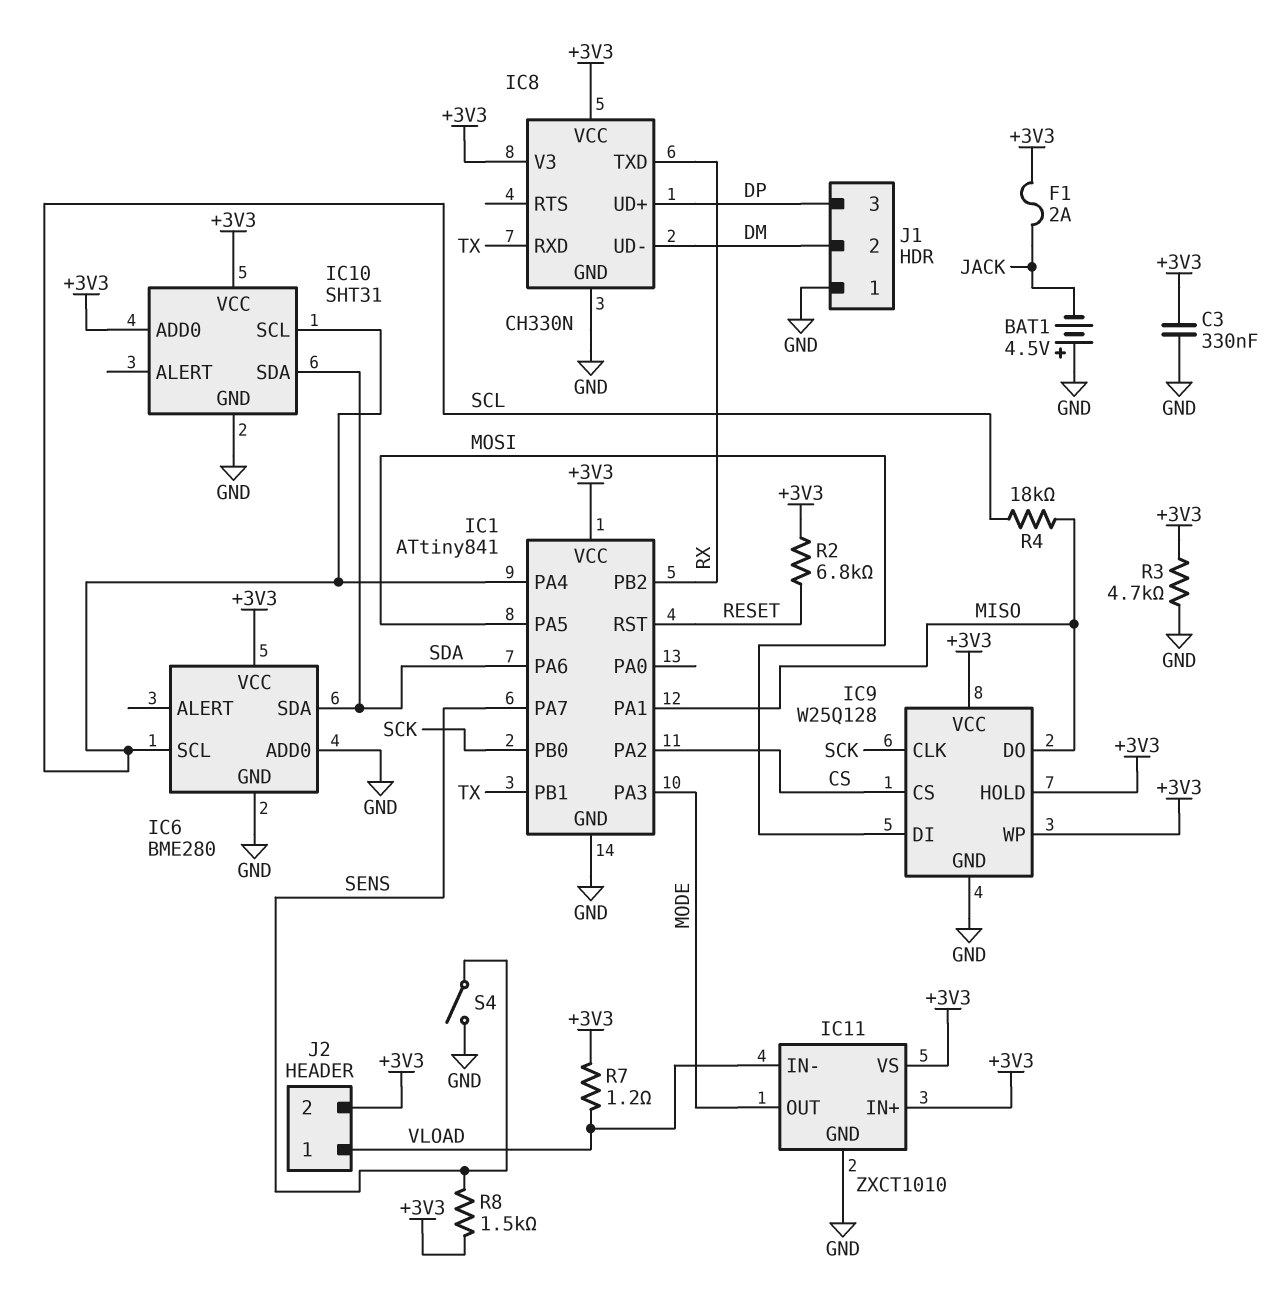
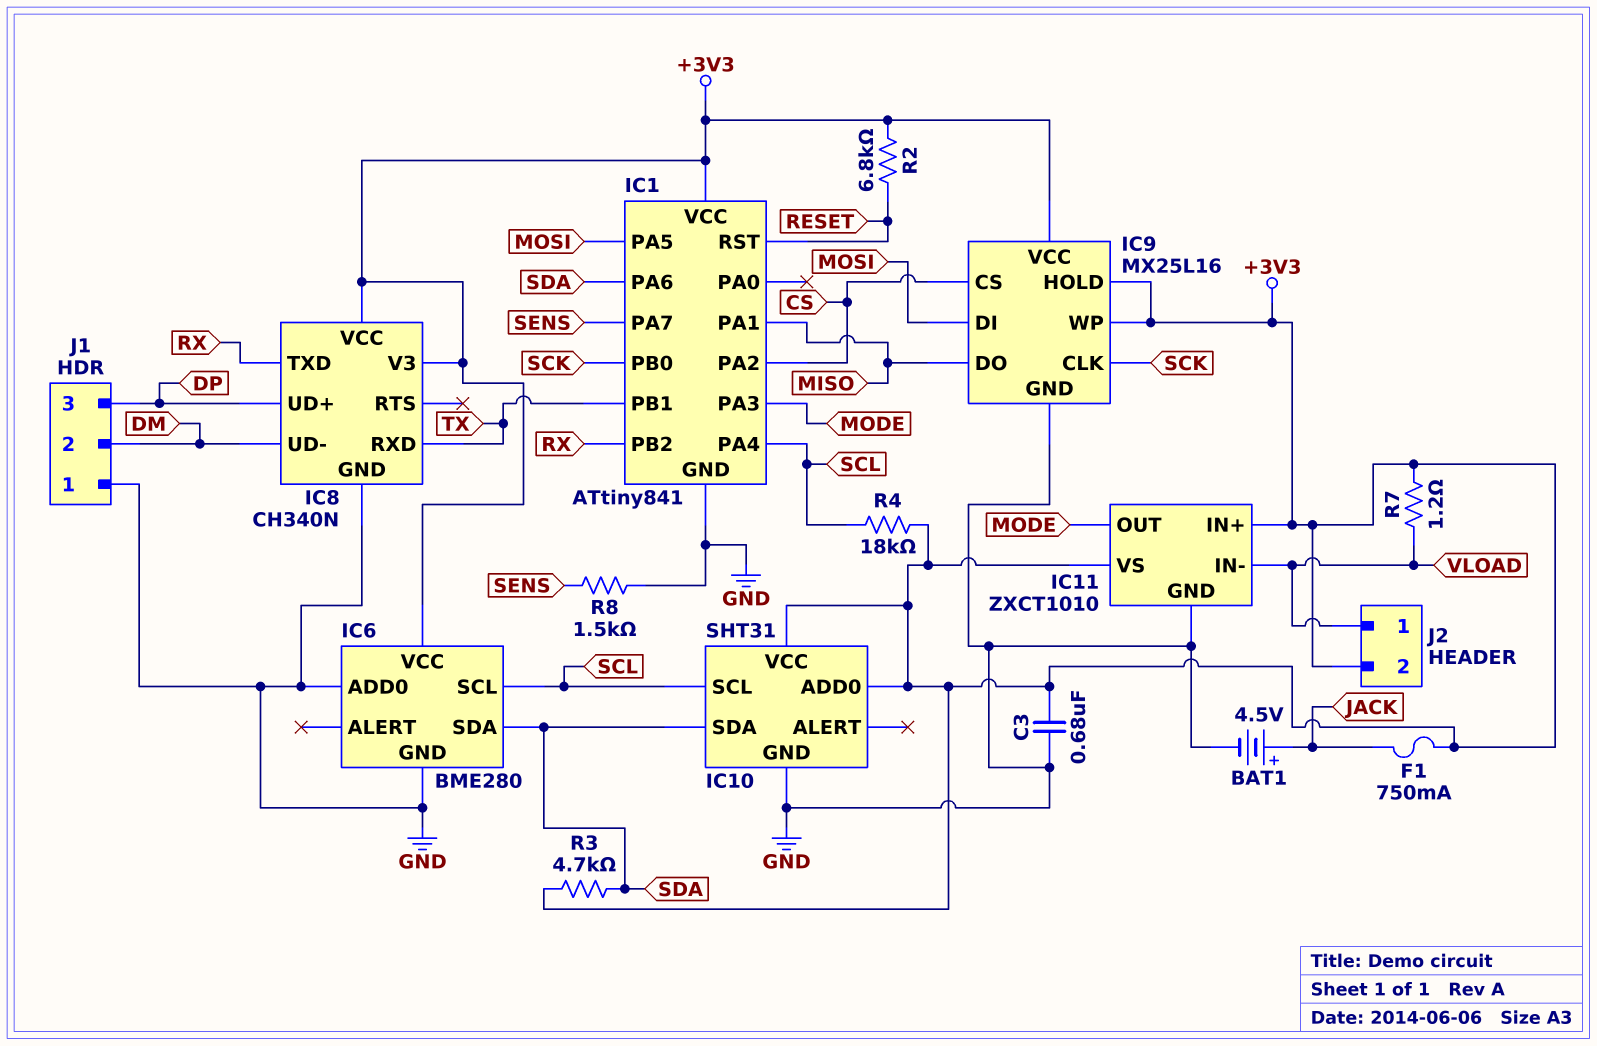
BAT1: 4.5V (plus GND, minus JACK) -> 4.5V (plus JACK, minus GND)
C3: 330nF (+3V3, GND) -> 680nF (+3V3, GND)
F1: 2A (+3V3, JACK) -> 750mA (+3V3, JACK)
IC8: CH330N -> CH340N
IC9: W25Q128 -> MX25L16
R3: 4.7k (+3V3, GND) -> 4.7k (+3V3, SDA)
R4: 18k (MISO, SCL) -> 18k (+3V3, SCL)
R8: 1.5k (+3V3, SENS) -> 1.5k (GND, SENS)
S4: switch (GND, SENS) -> none

